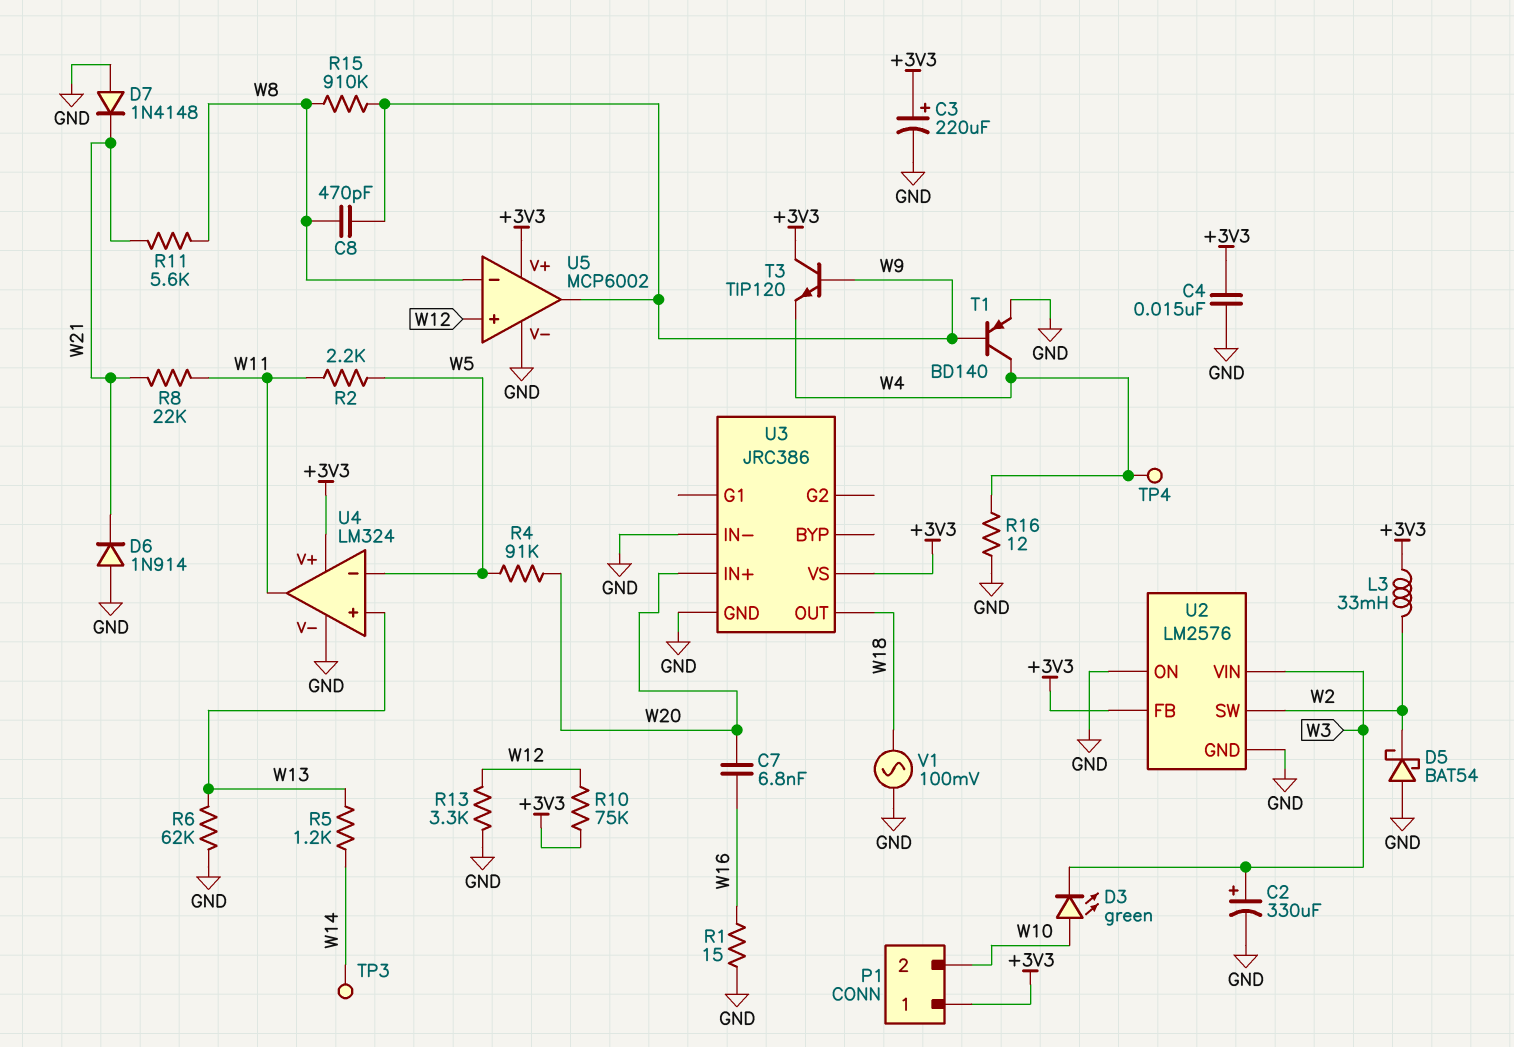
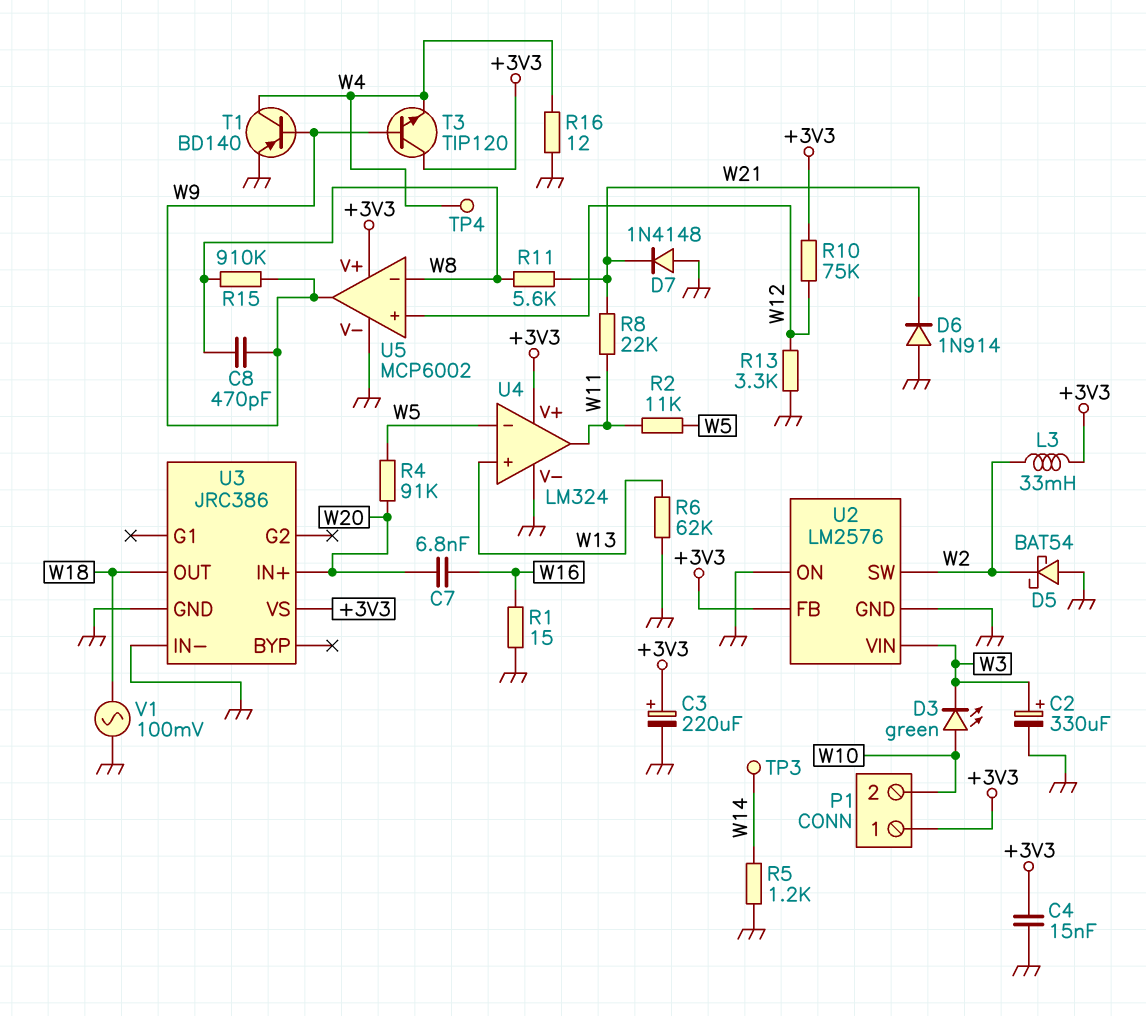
R2: 2.2k (W5, W11) -> 11k (W5, W11)
R5: 1.2k (W13, W14) -> 1.2k (GND, W14)

